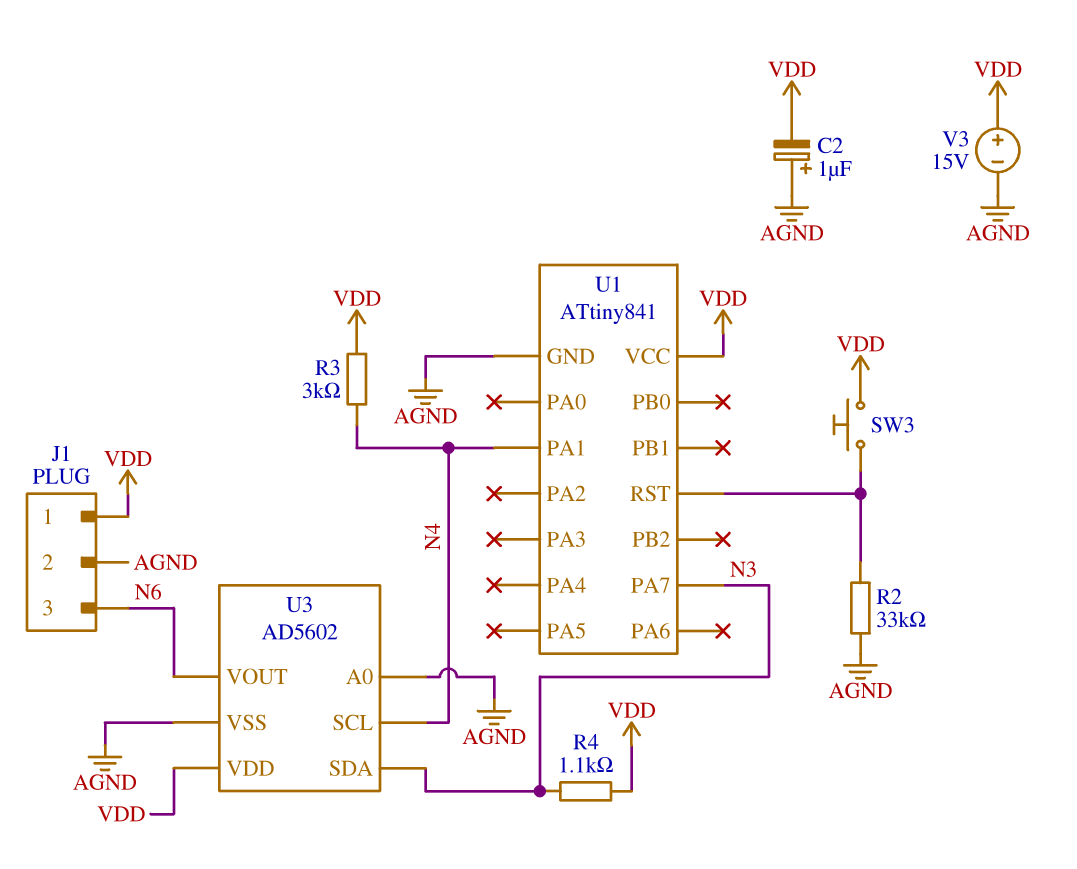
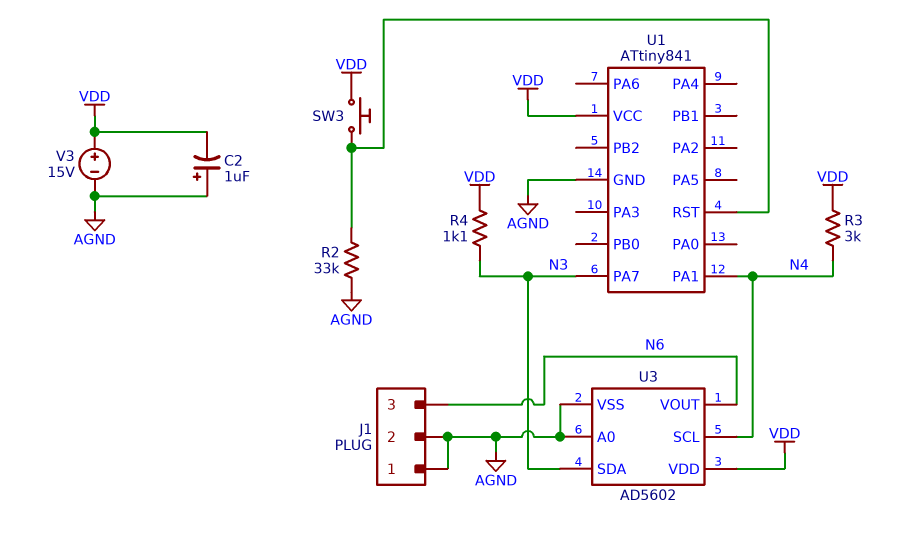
J1 pin 1: VDD -> AGND

